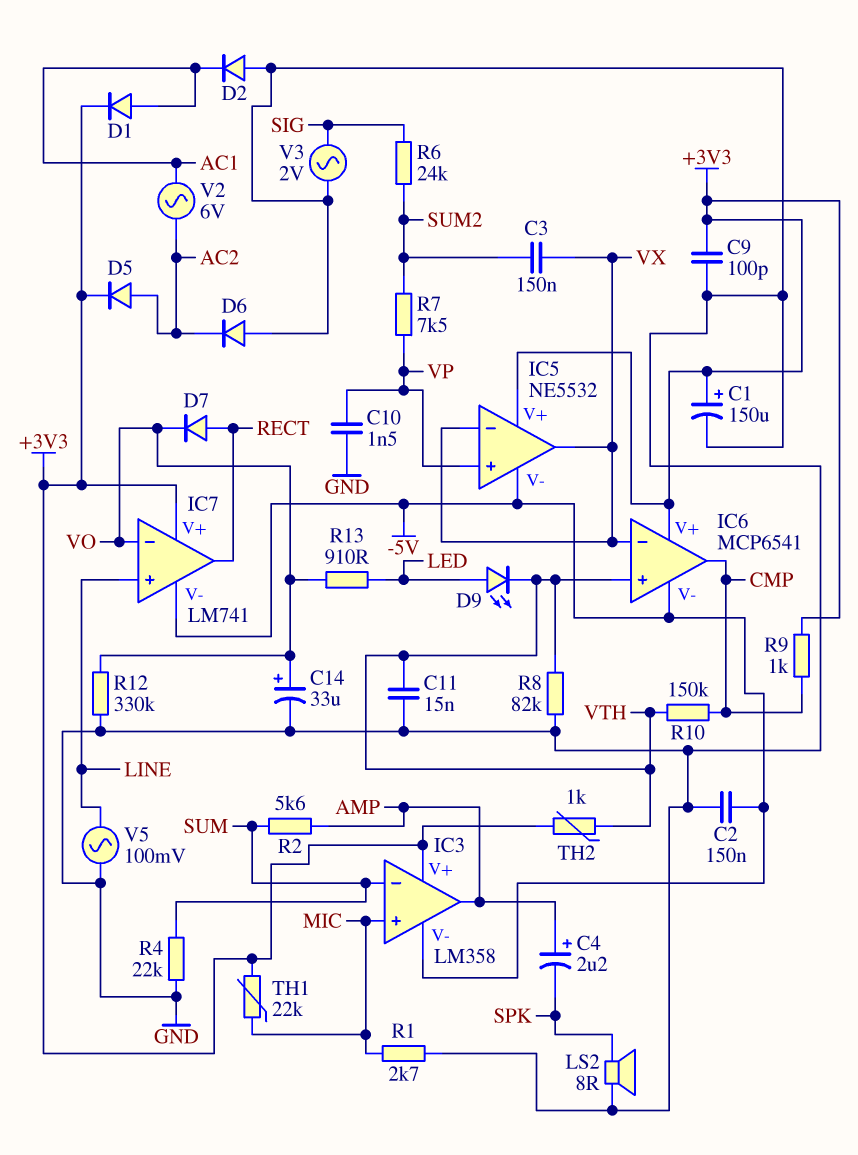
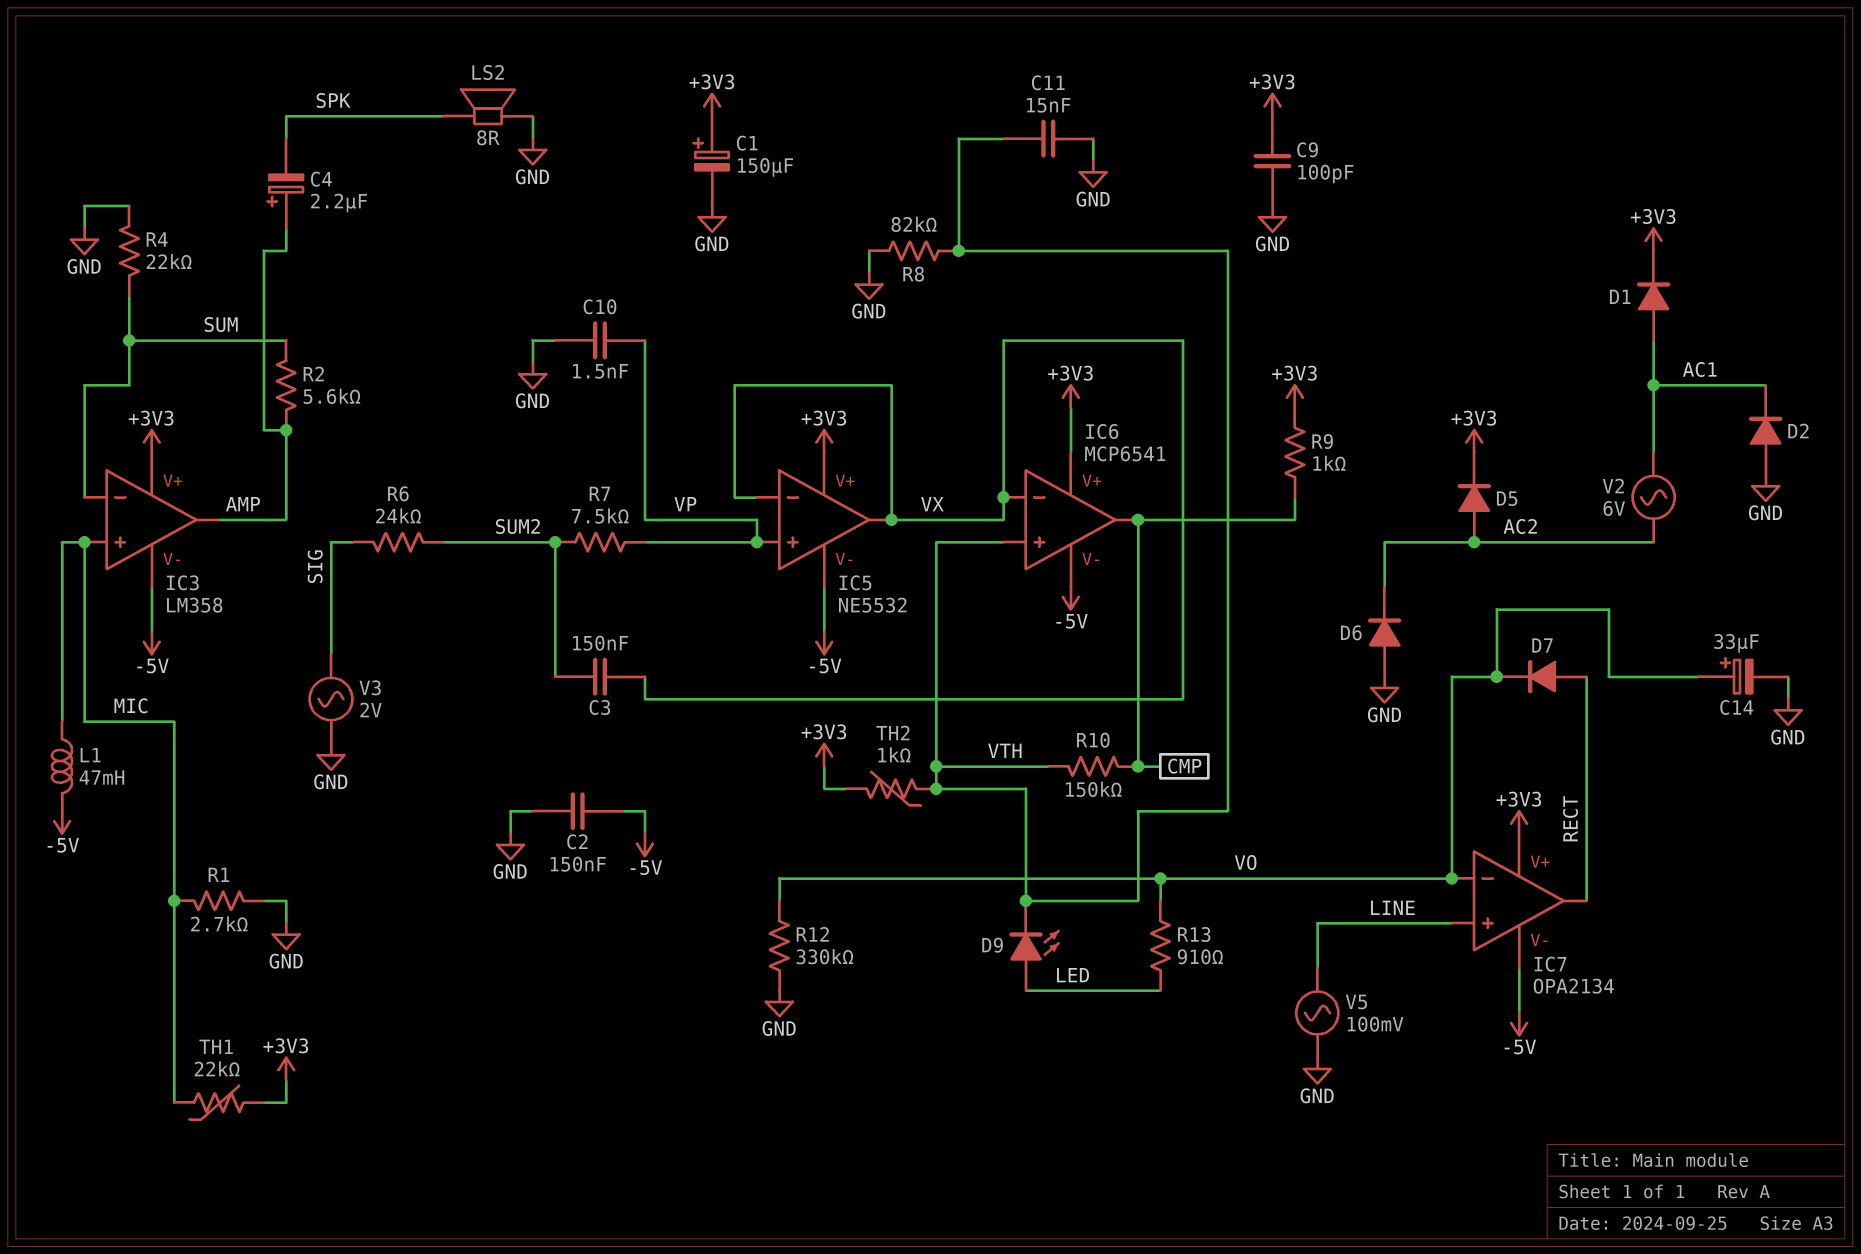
IC7: LM741 -> OPA2134
L1: none -> 47mH (-5V, MIC)

